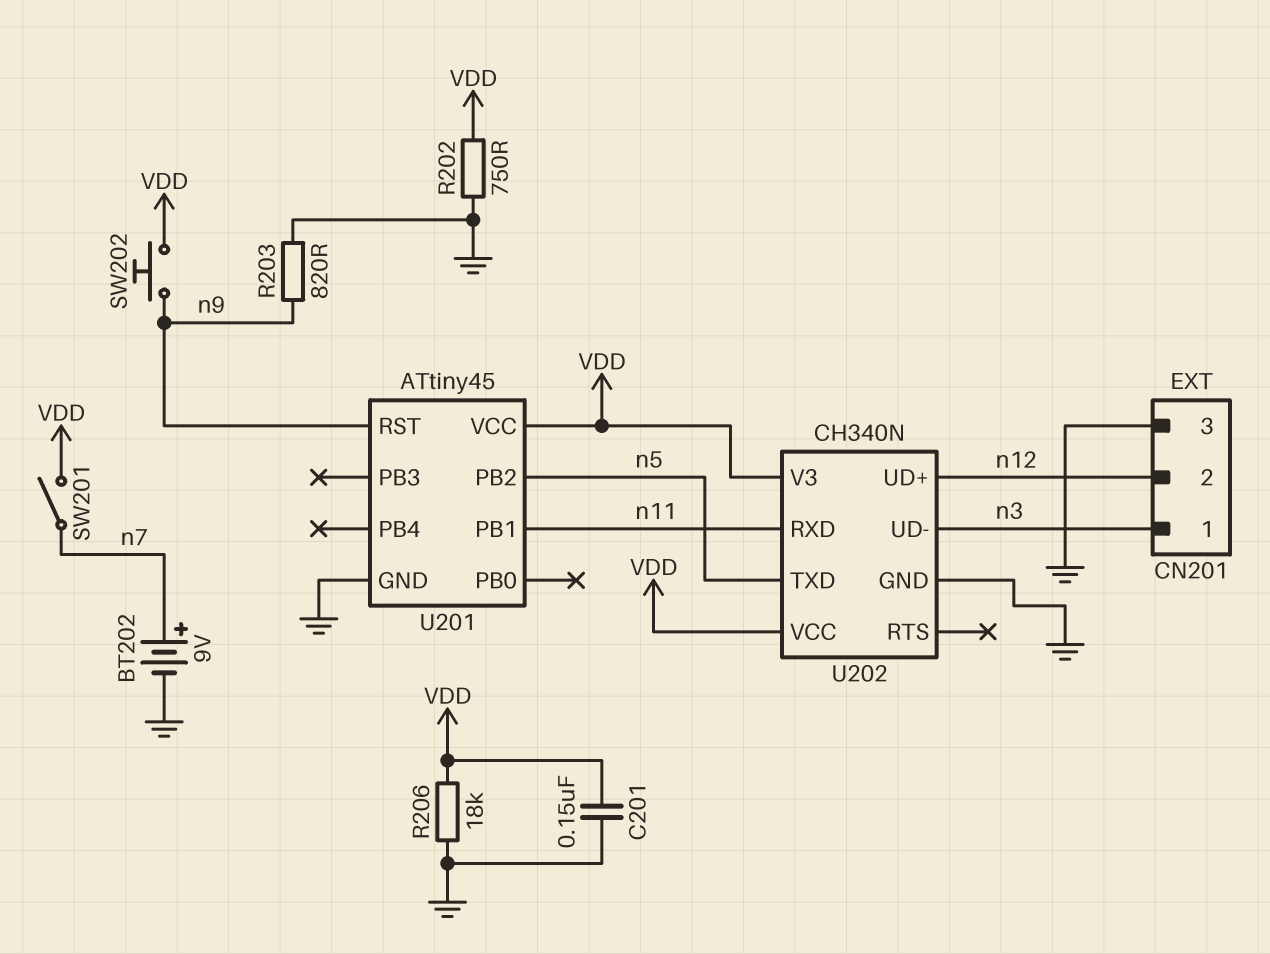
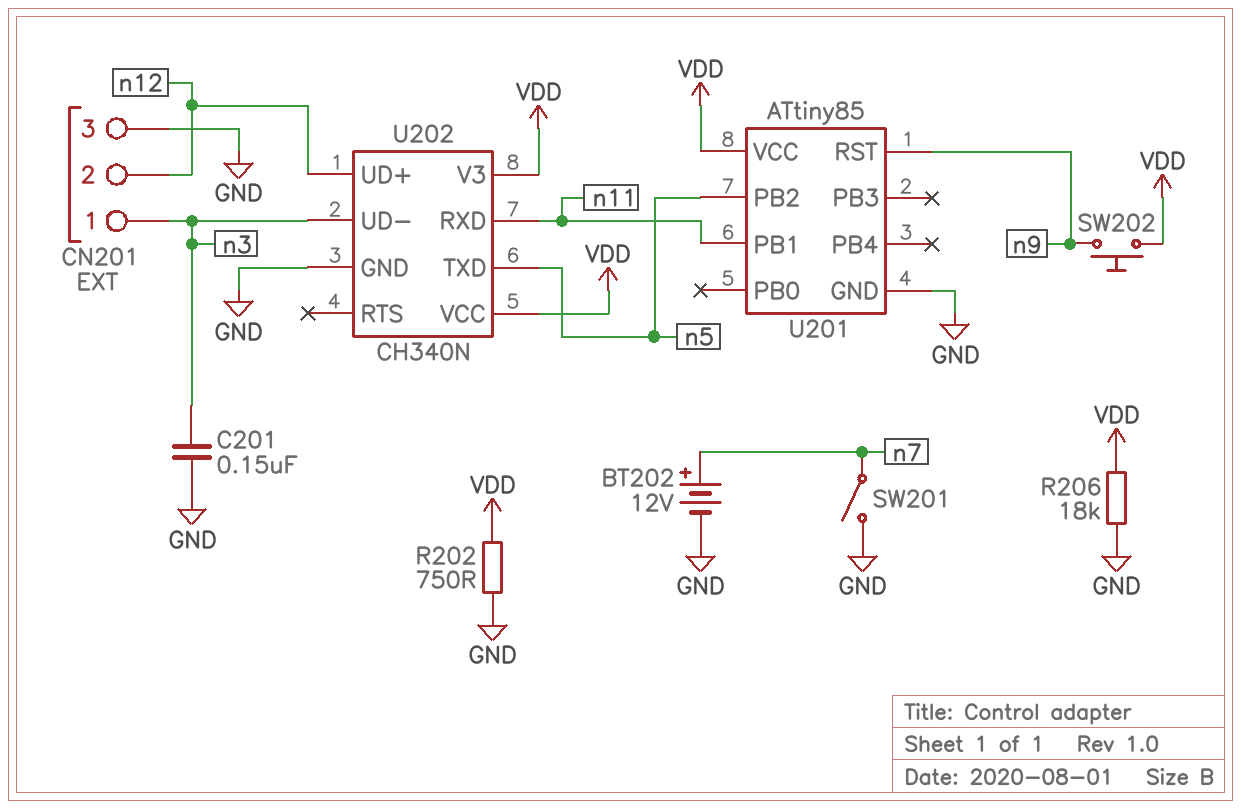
BT202: 9V (plus n7, minus GND) -> 12V (plus n7, minus GND)
C201: 150nF (GND, VDD) -> 150nF (GND, n3)
R203: 820 (GND, n9) -> none
SW201: switch (VDD, n7) -> switch (GND, n7)
U201: ATtiny45 -> ATtiny85

